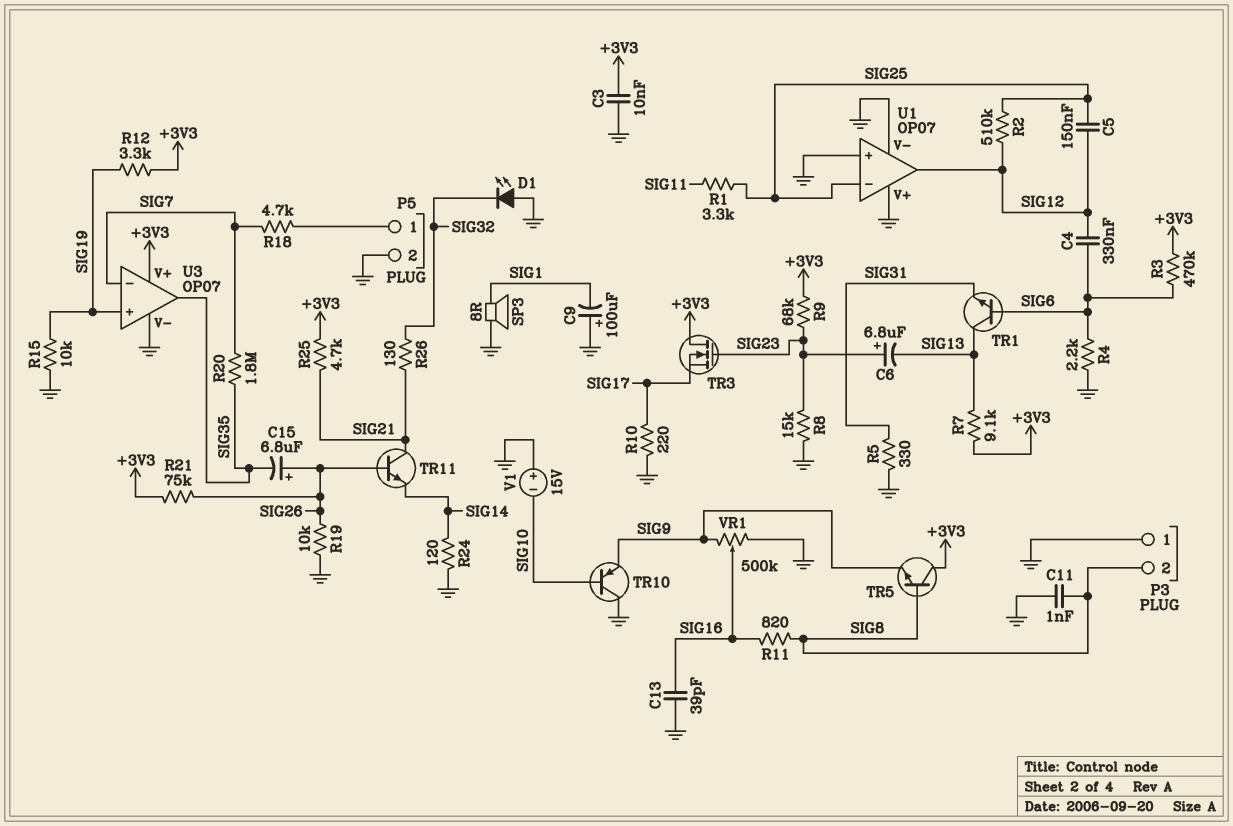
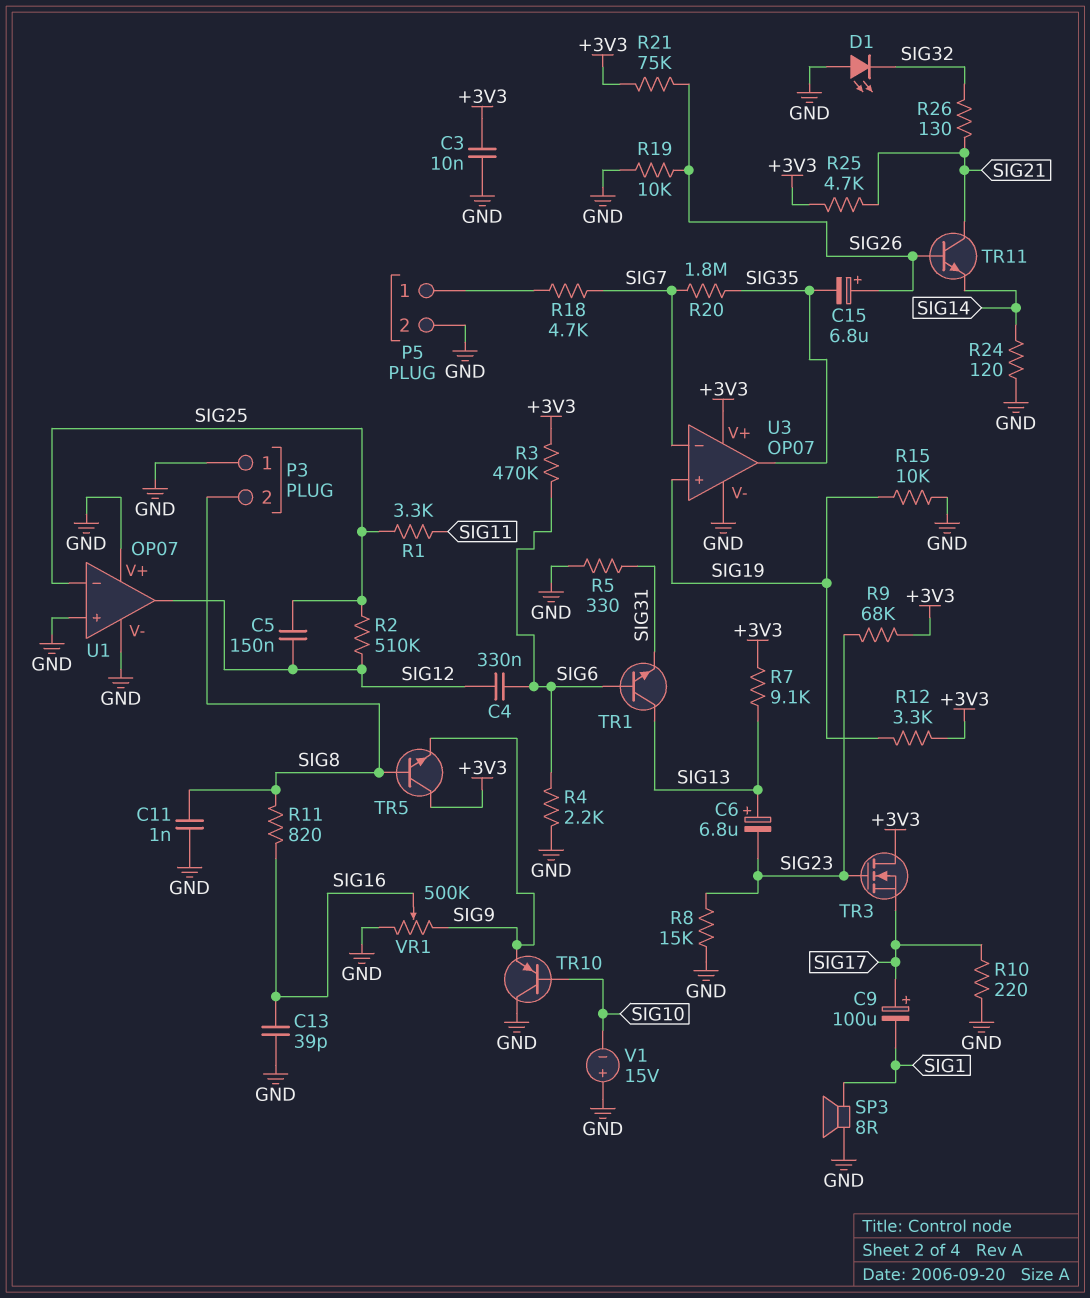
C6: 6.8uF (plus SIG23, minus SIG13) -> 6.8uF (plus SIG13, minus SIG23)
C9: 100uF (plus GND, minus SIG1) -> 100uF (plus SIG17, minus SIG1)

